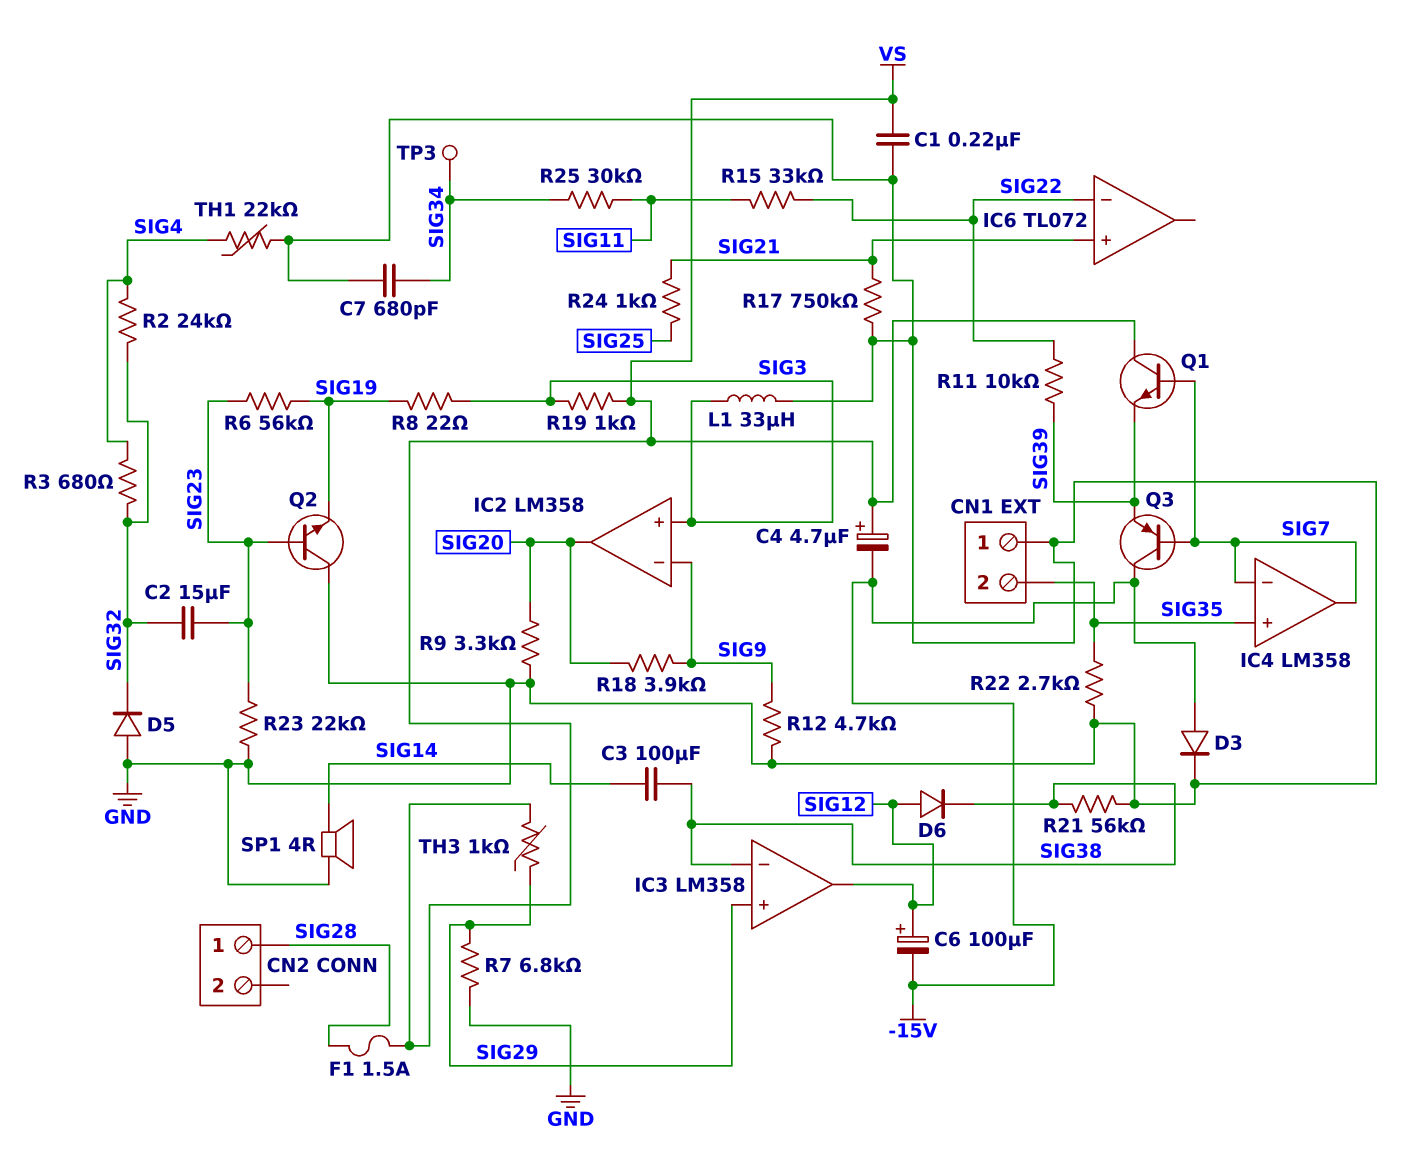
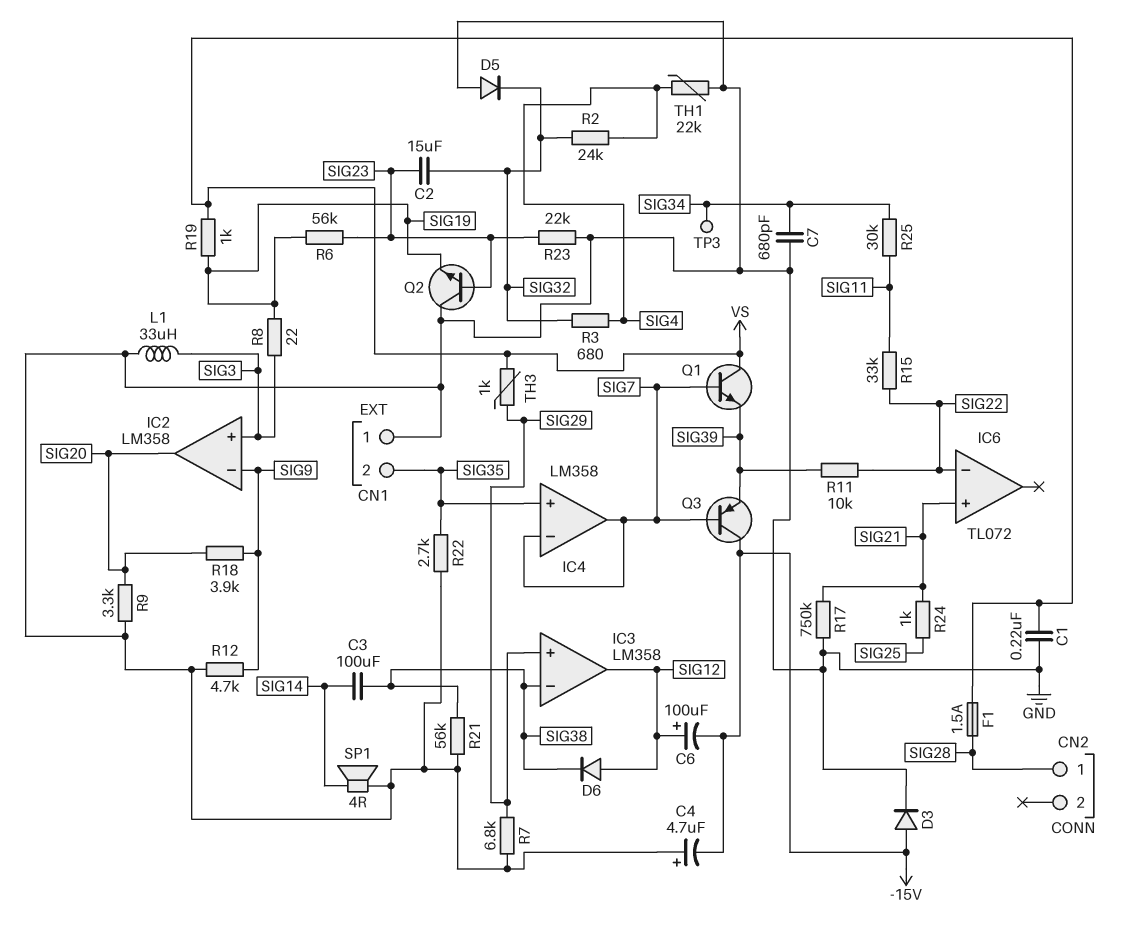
C4: 4.7uF (plus VS, minus -15V) -> 4.7uF (plus GND, minus -15V)
R19: 1k (SIG3, VS) -> 1k (SIG19, VS)

